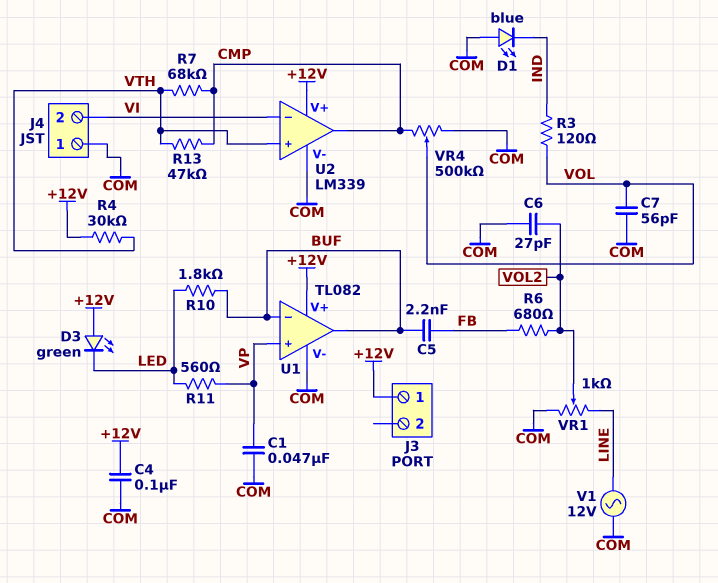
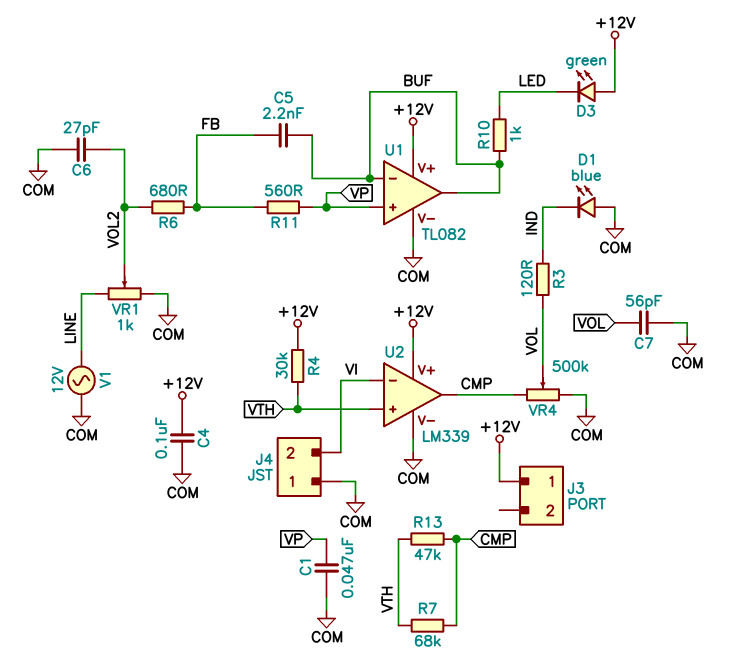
R10: 1.8k (BUF, LED) -> 1k (BUF, LED)
R11: 560 (LED, VP) -> 560 (FB, VP)

